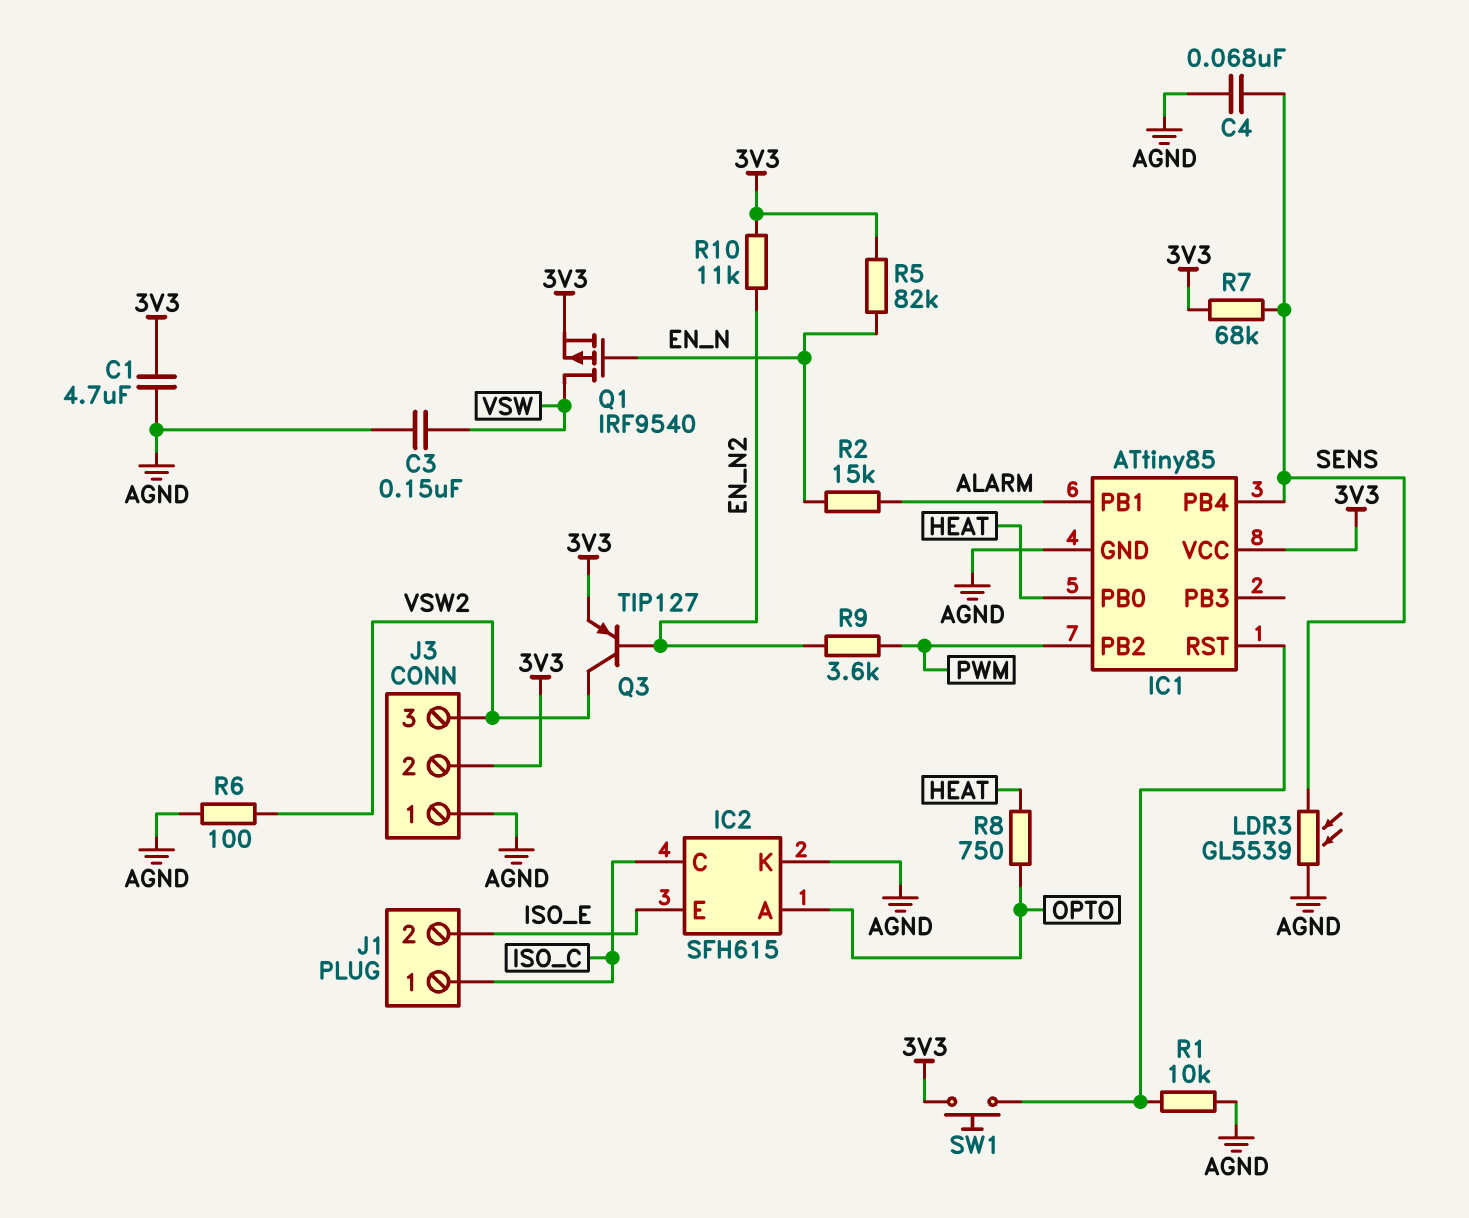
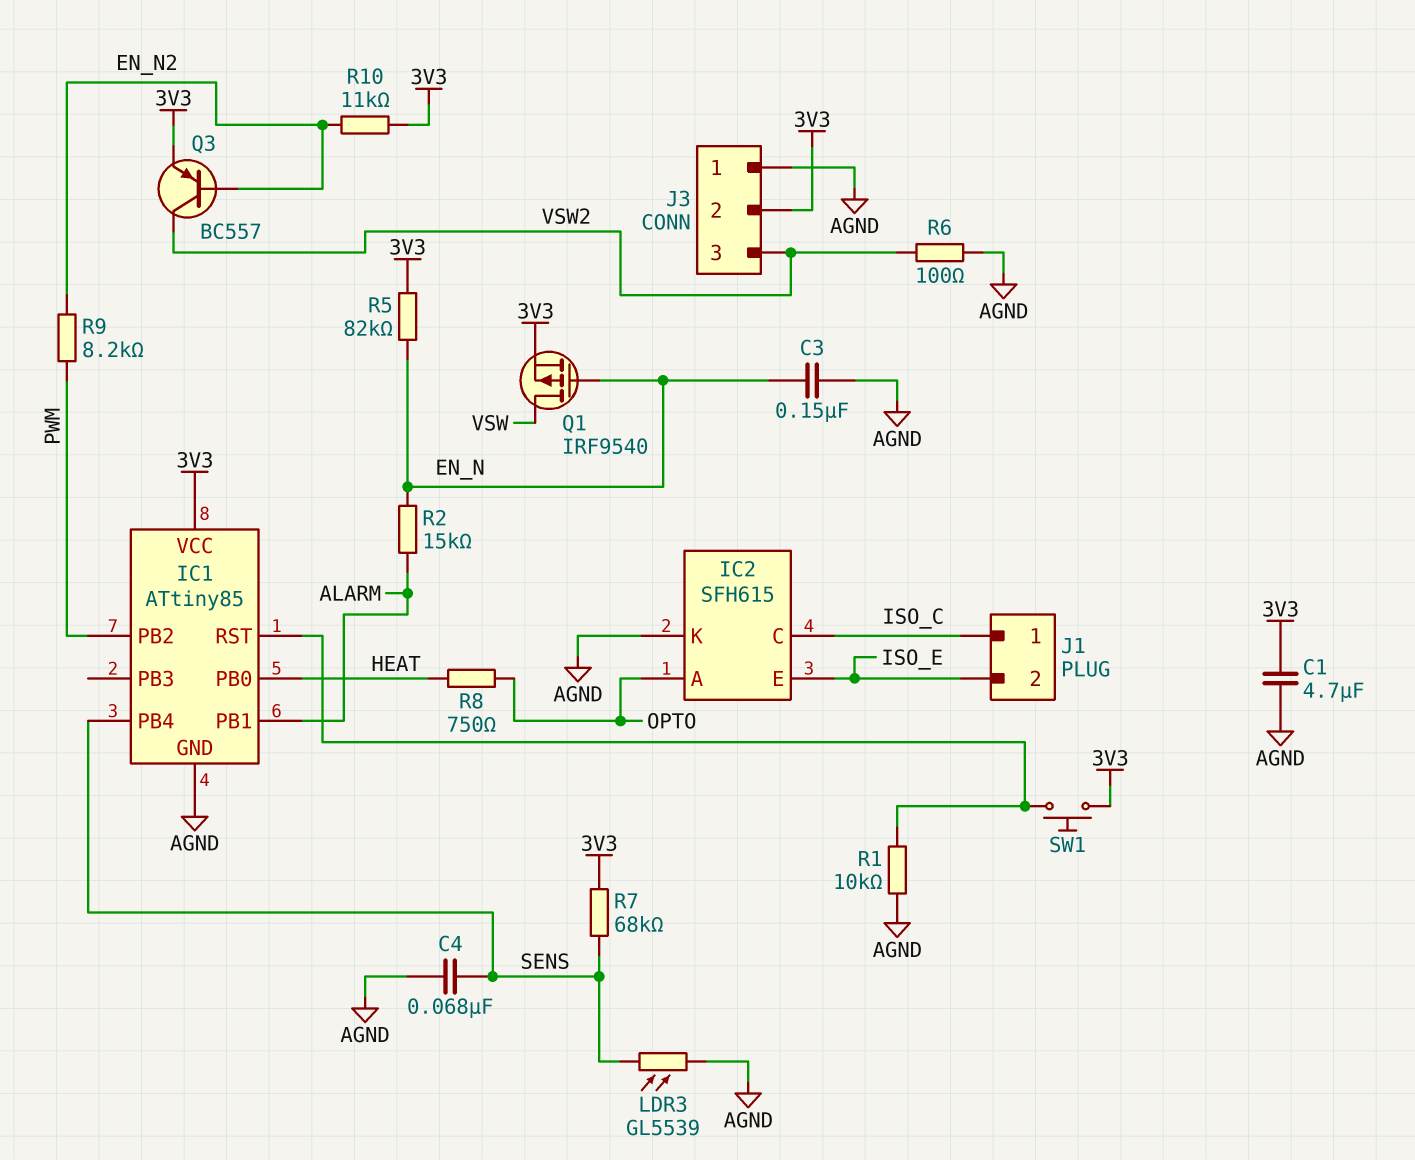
C3: 150nF (AGND, VSW) -> 150nF (AGND, EN_N)
Q3: PNP TIP127 (B EN_N2, C VSW2, E 3V3) -> PNP BC557 (B EN_N2, C VSW2, E 3V3)
R9: 3.6k (EN_N2, PWM) -> 8.2k (EN_N2, PWM)

